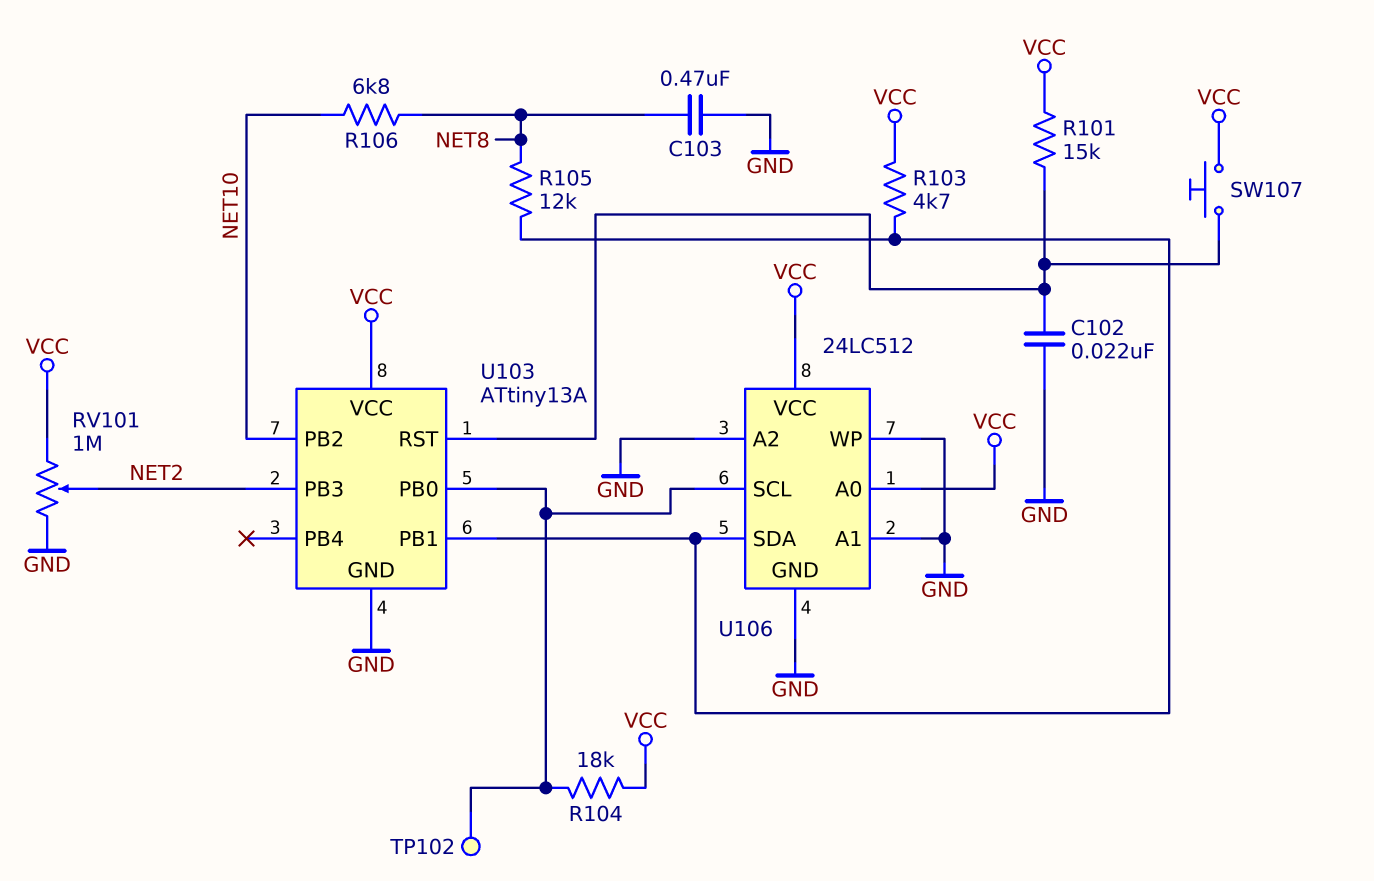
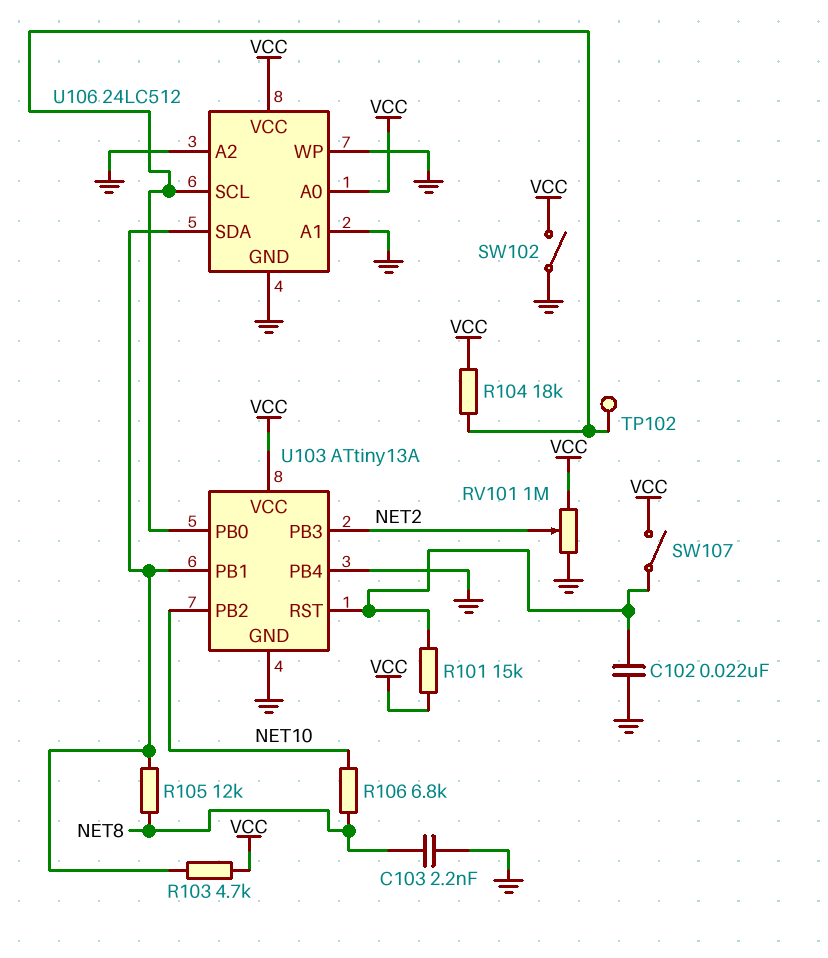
C103: 470nF (GND, NET8) -> 2.2nF (GND, NET8)
SW102: none -> switch (GND, VCC)
SW107: button (U103/RST, VCC) -> switch (U103/RST, VCC)
U103 pin PB4: none -> GND

